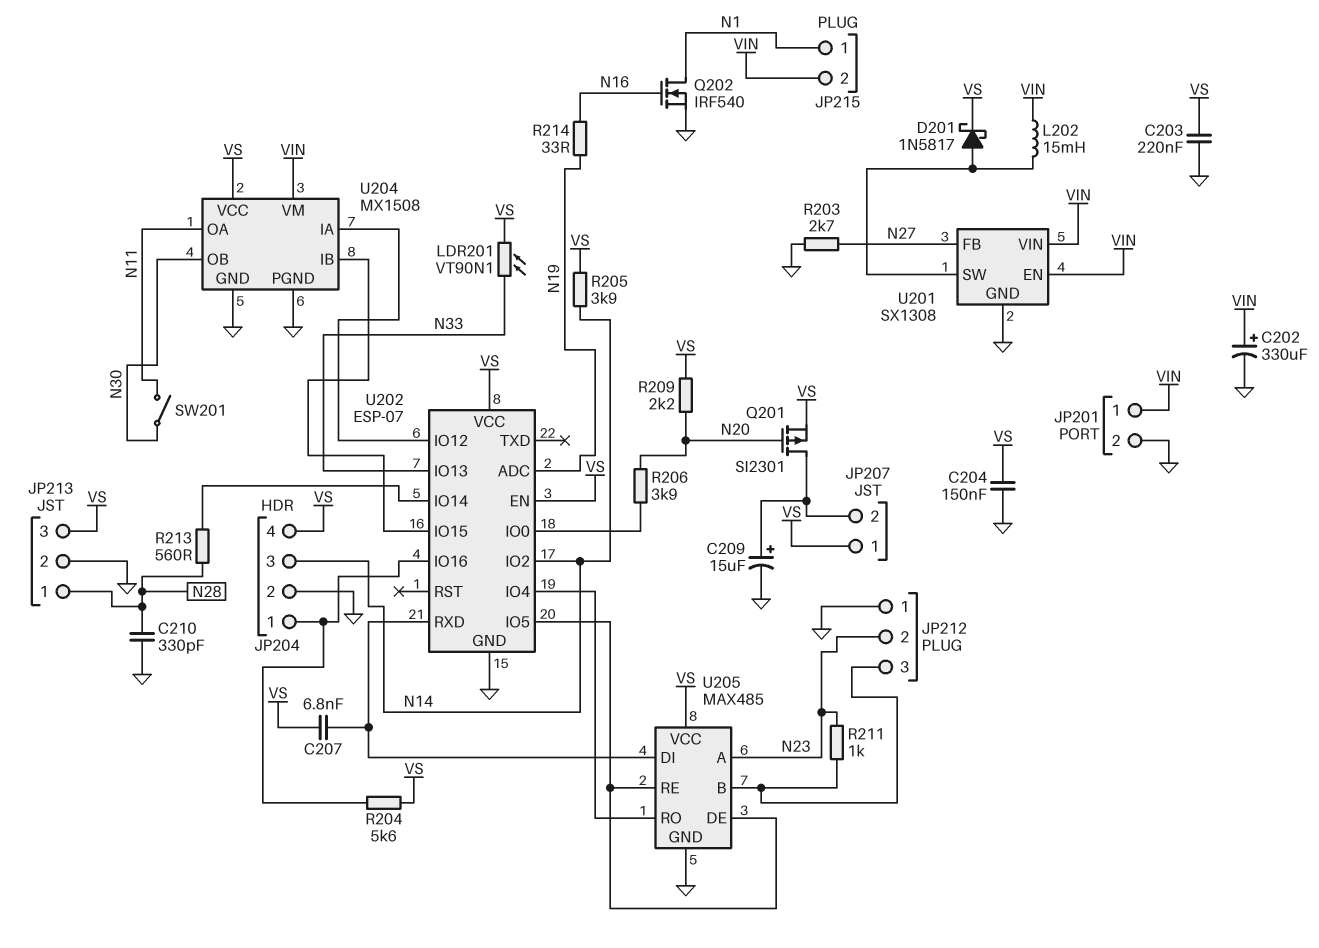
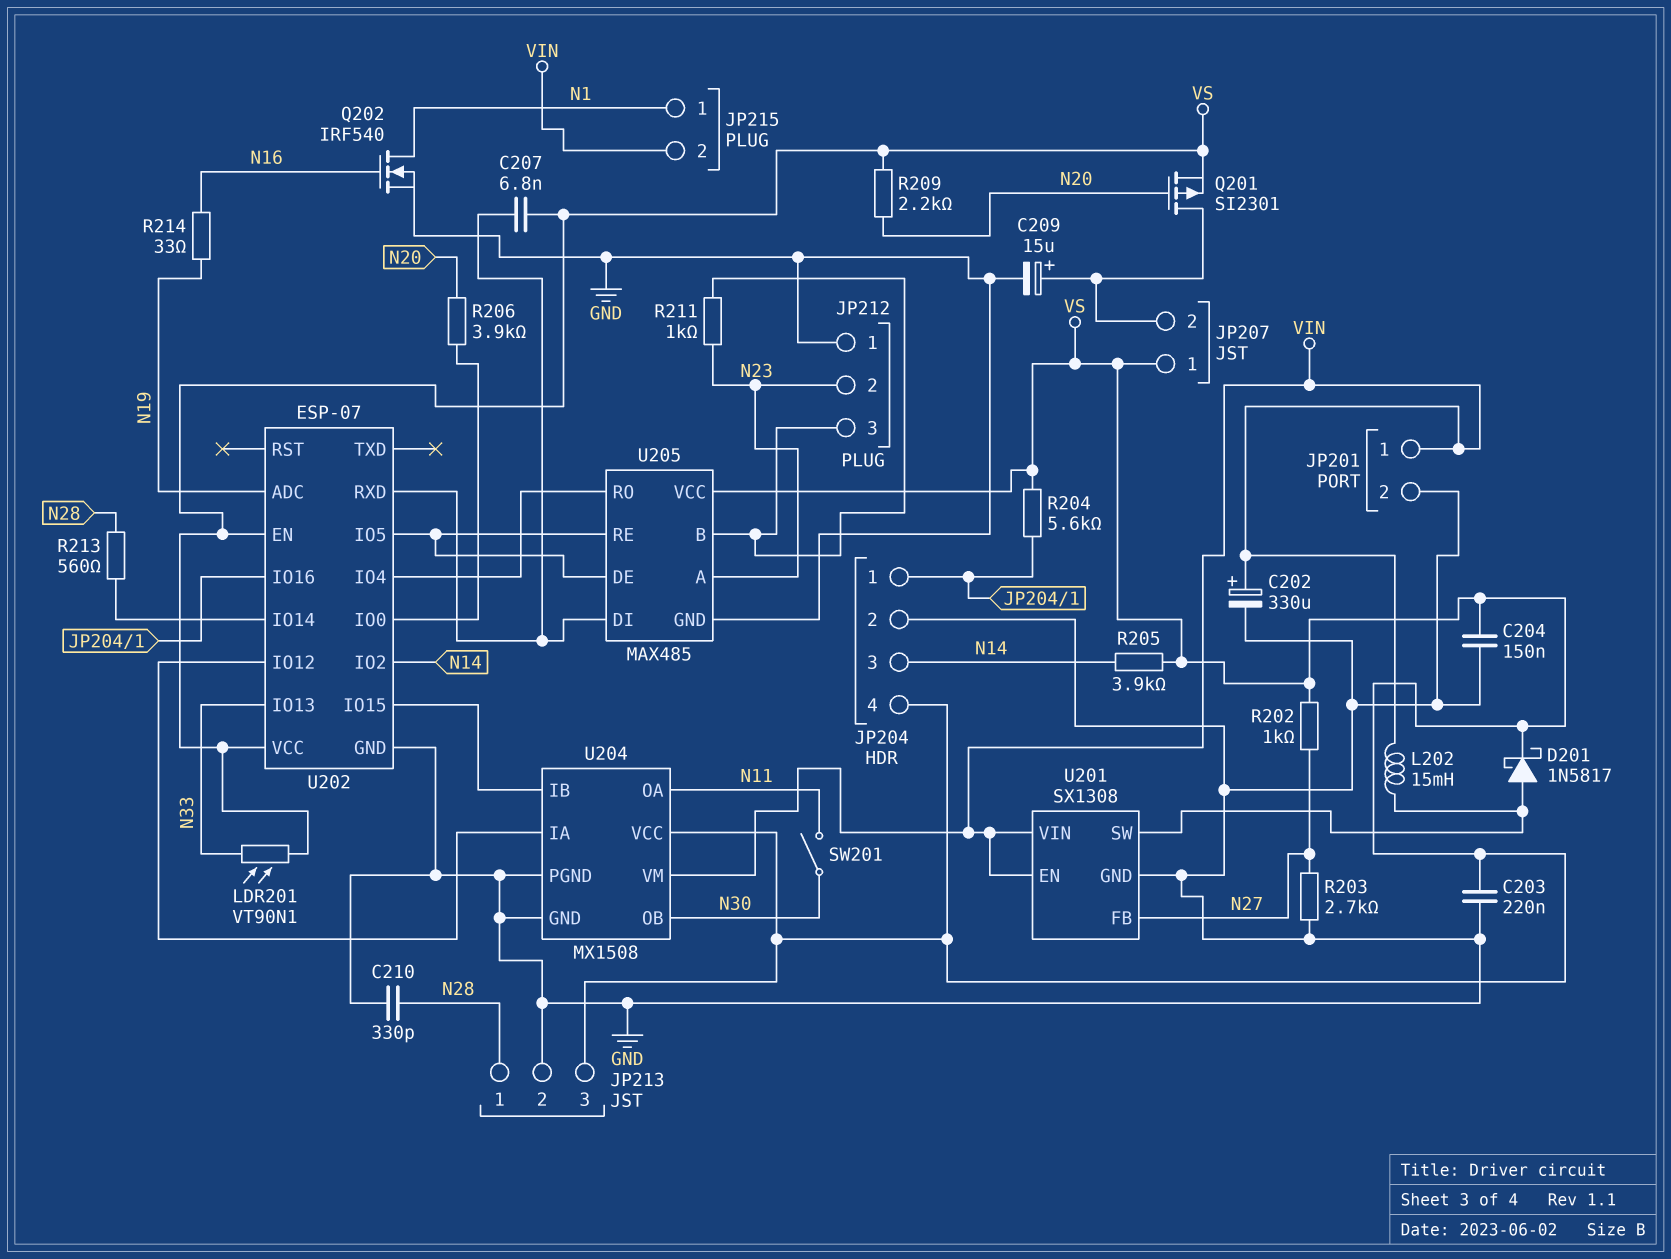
R202: none -> 1k (N27, VS)

